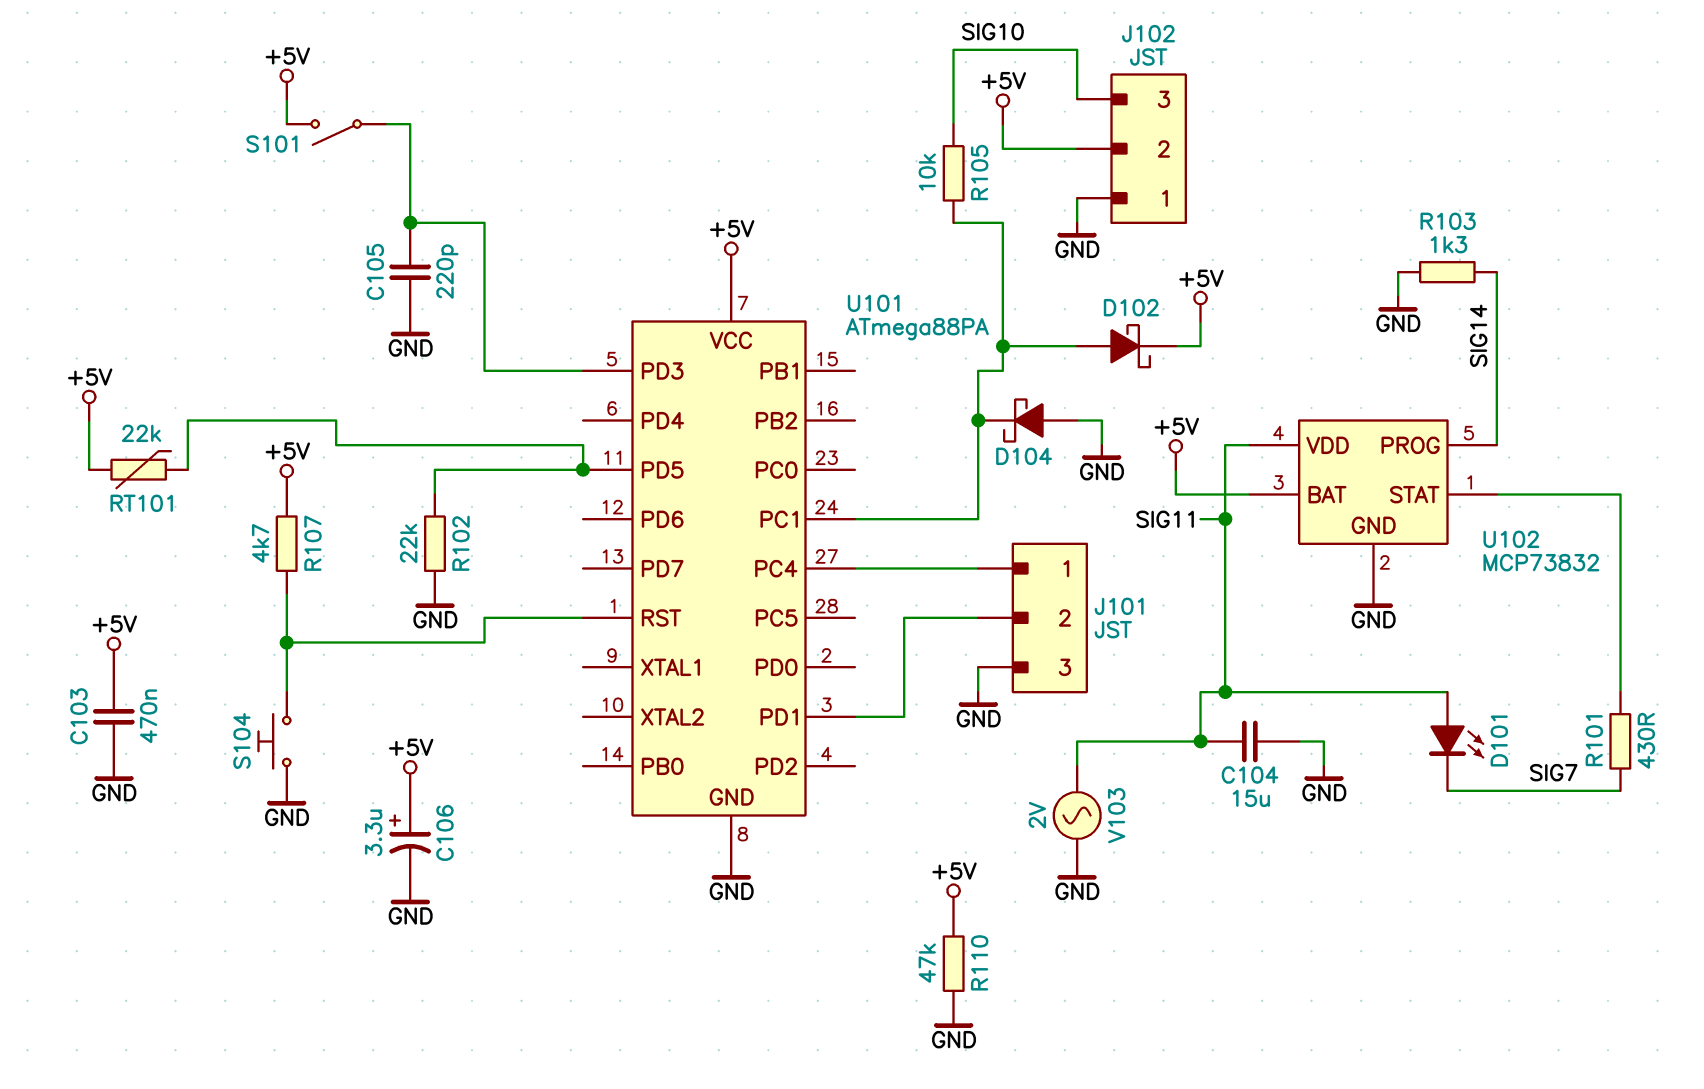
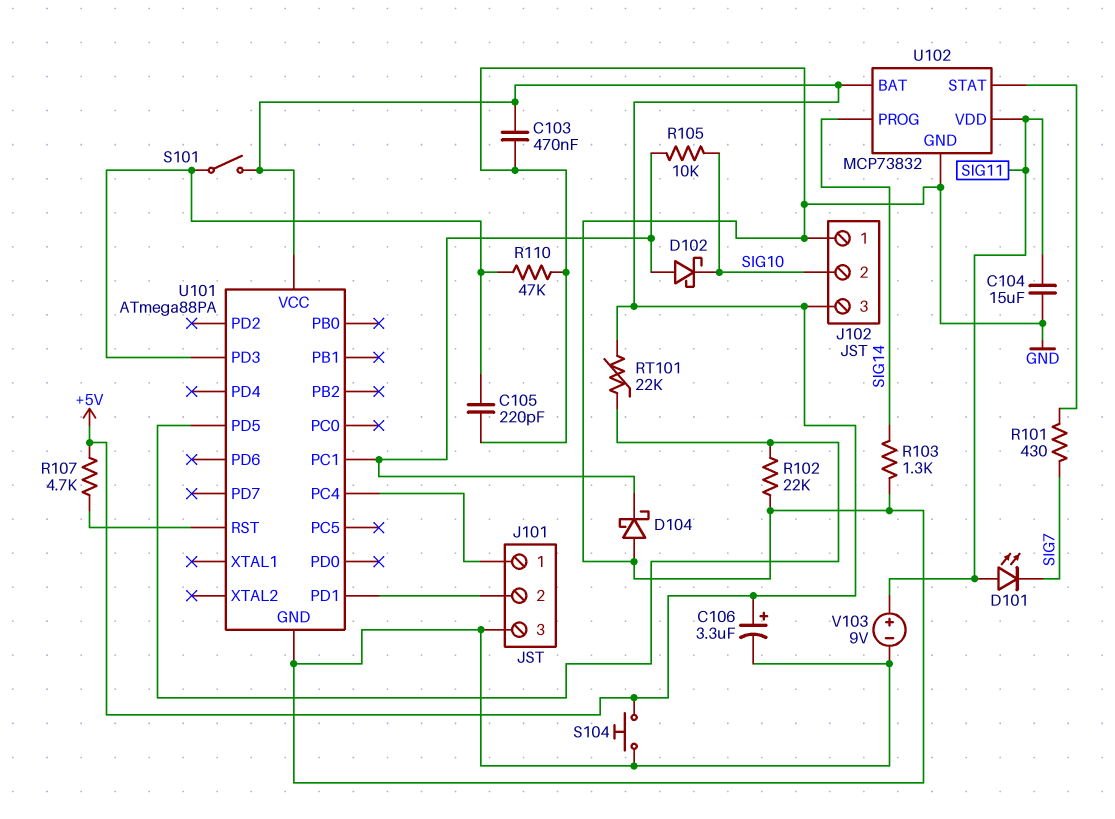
D102: schottky (A U101/PC1, K +5V) -> schottky (A U101/PC1, K SIG10)
J102 pin 2: +5V -> SIG10
J102 pin 3: SIG10 -> +5V
R110: 47k (+5V, GND) -> 47k (GND, U101/PD3)
S104: button (GND, U101/RST) -> button (+5V, GND)
V103: AC 2V (GND, SIG11) -> 9V (plus SIG11, minus GND)

